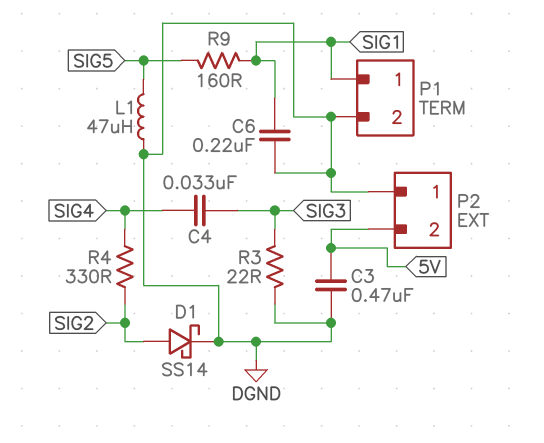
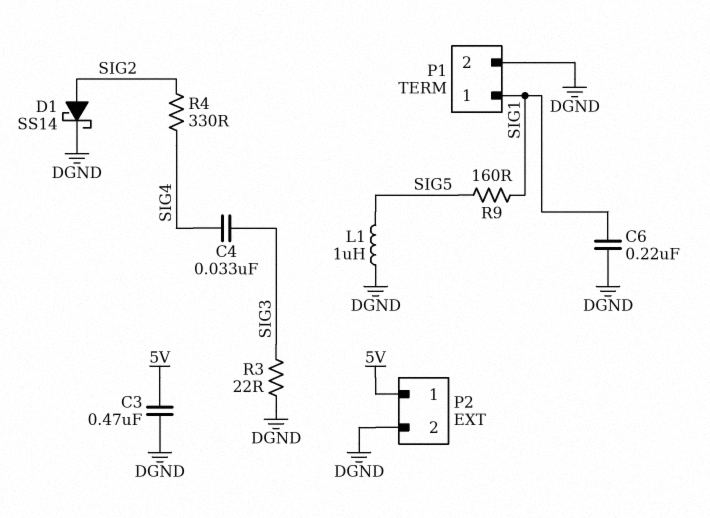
L1: 47uH (DGND, SIG5) -> 1uH (DGND, SIG5)
P2 pin 1: DGND -> 5V
P2 pin 2: 5V -> DGND

